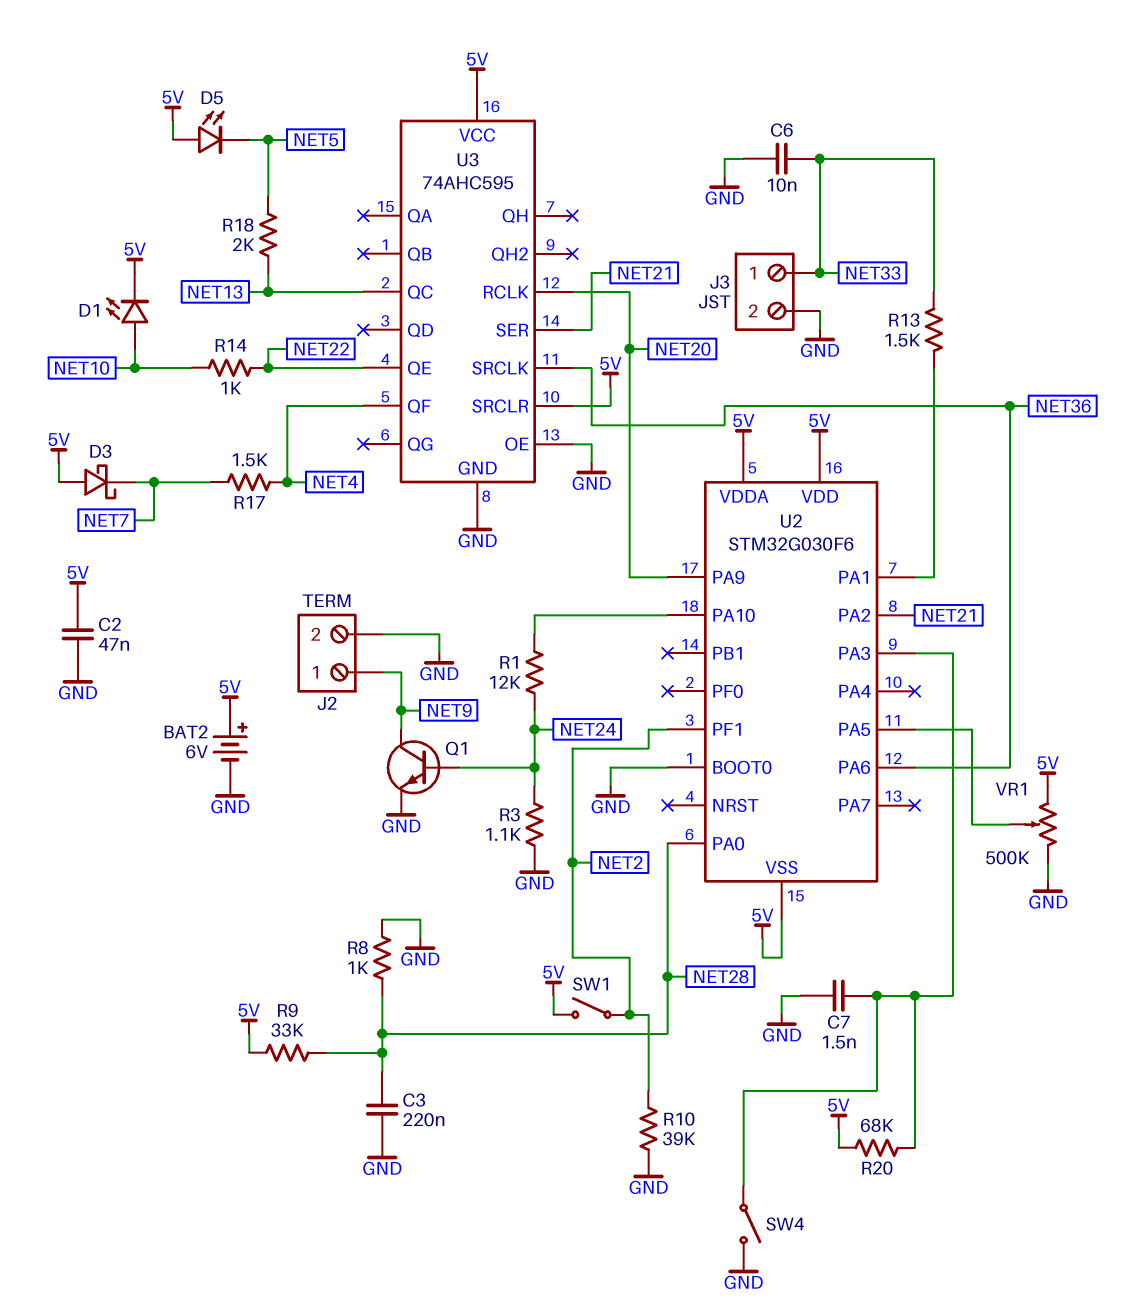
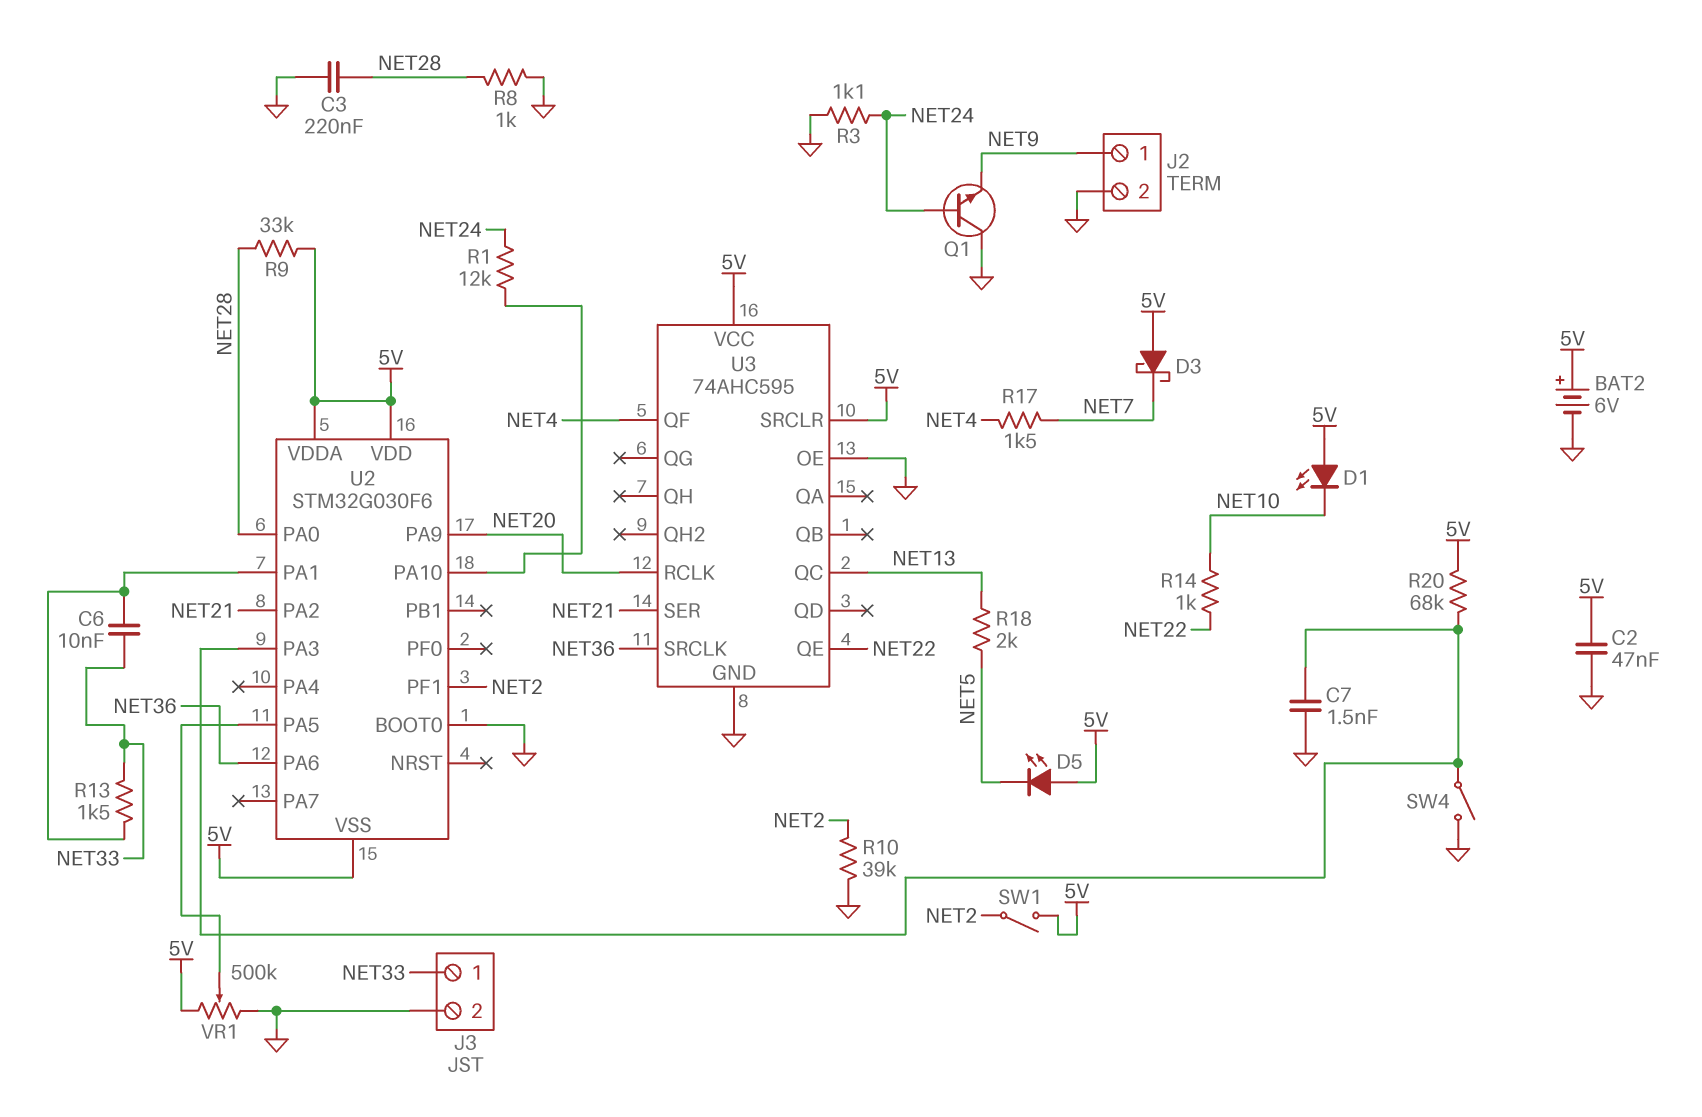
C6: 10nF (GND, NET33) -> 10nF (NET33, U2/PA1)
D1: LED (A NET10, K 5V) -> LED (A 5V, K NET10)
Q1: NPN (B NET24, C NET9, E GND) -> NPN (B NET24, C GND, E NET9)

